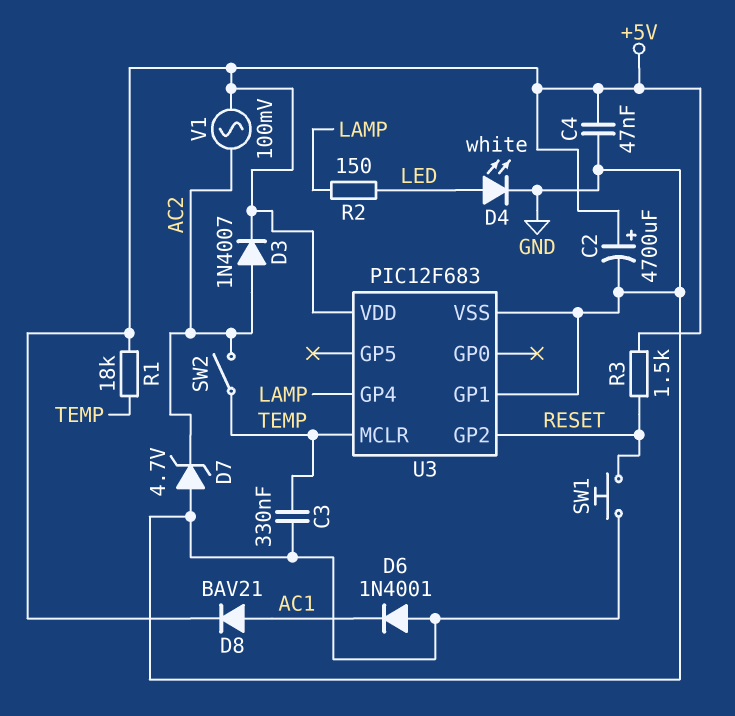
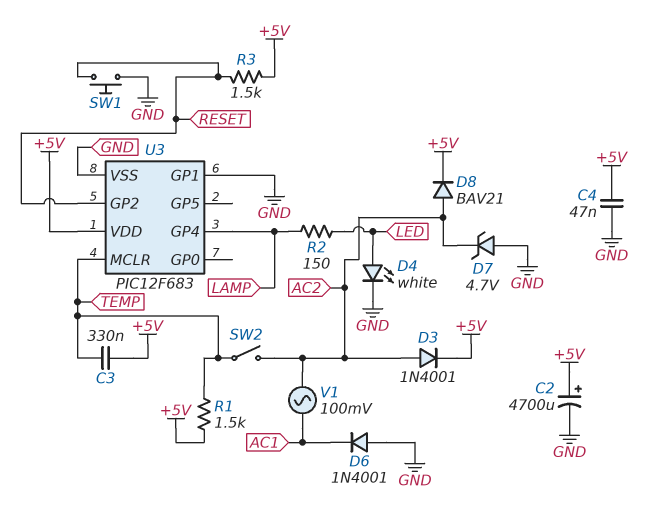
C3: 330nF (GND, TEMP) -> 330nF (+5V, TEMP)
D3: diode 1N4007 (A AC2, K +5V) -> diode 1N4001 (A AC2, K +5V)
D8: diode BAV21 (A AC1, K +5V) -> diode BAV21 (A AC2, K +5V)
R1: 18k (+5V, TEMP) -> 1.5k (+5V, TEMP)
V1: AC 100mV (+5V, AC2) -> AC 100mV (AC1, AC2)

